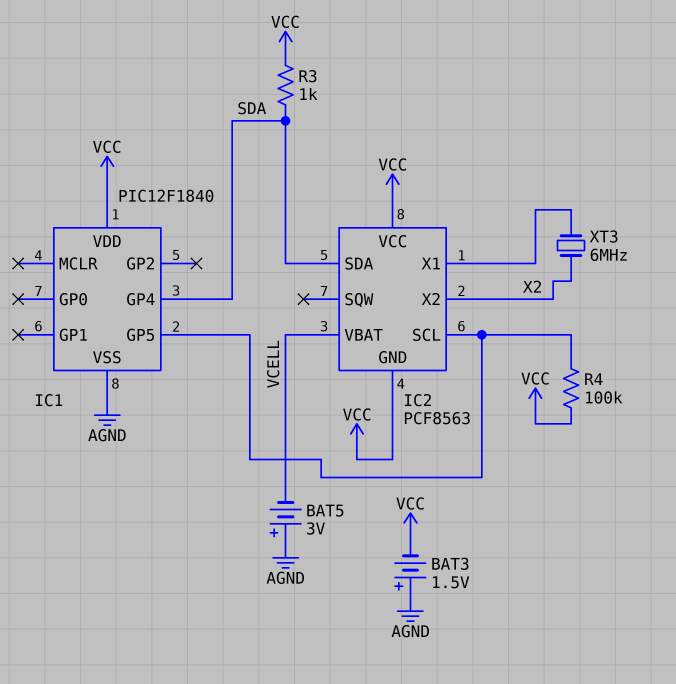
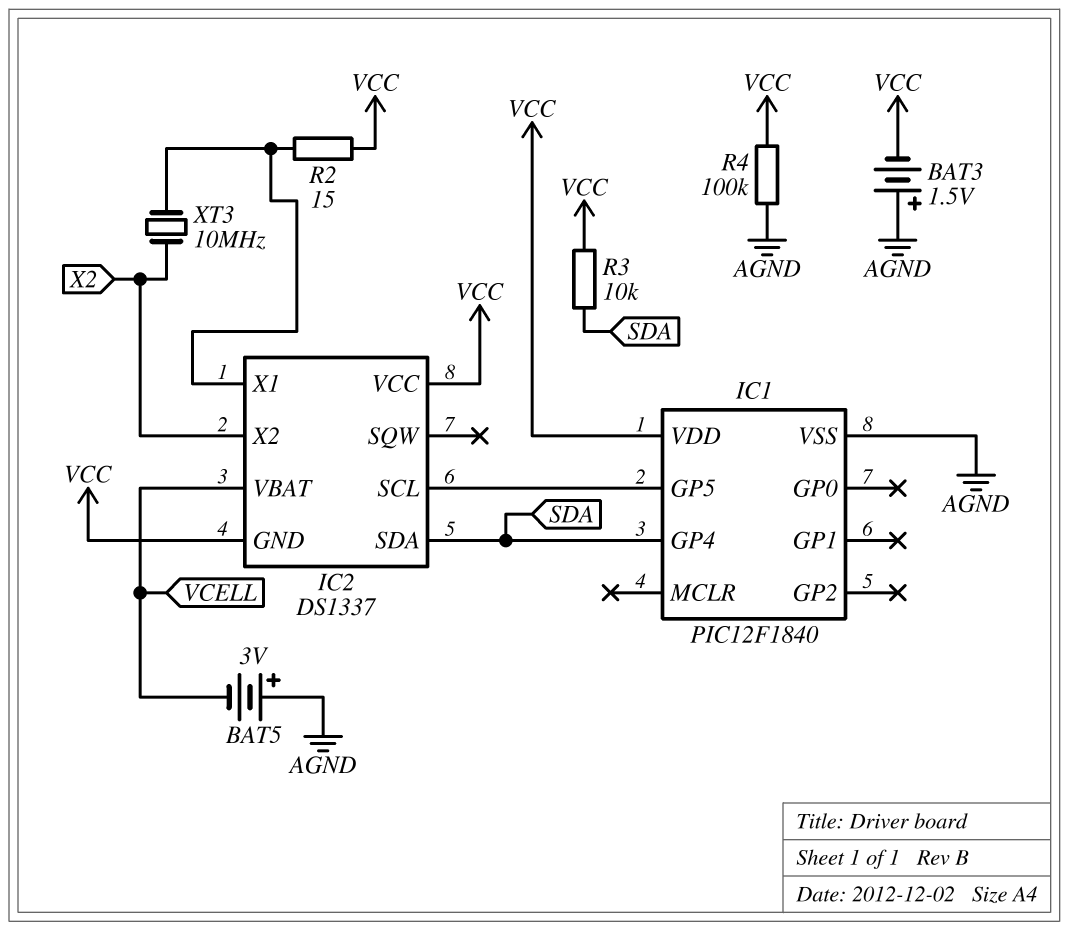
IC2: PCF8563 -> DS1337
R2: none -> 15 (IC2/X1, VCC)
R3: 1k (SDA, VCC) -> 10k (SDA, VCC)
R4: 100k (IC1/GP5, VCC) -> 100k (AGND, VCC)
XT3: 6MHz (IC2/X1, X2) -> 10MHz (IC2/X1, X2)

